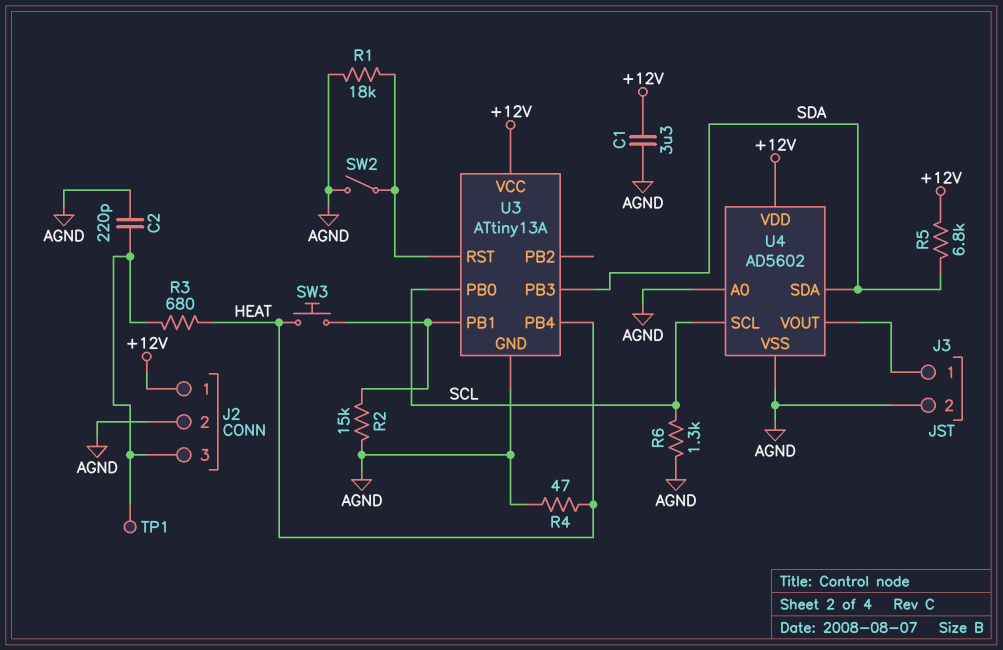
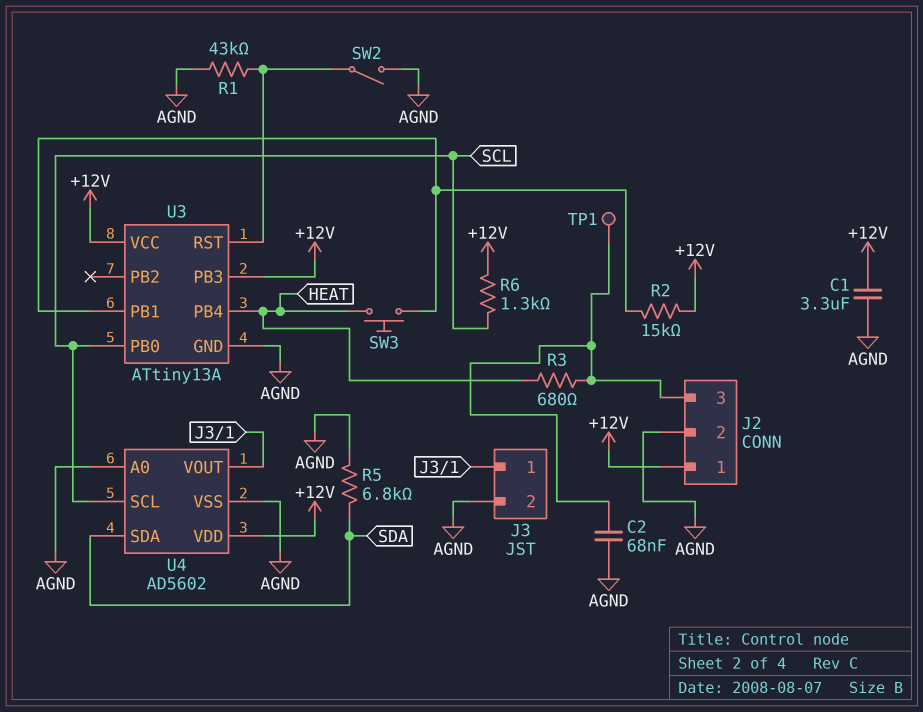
C2: 220pF (AGND, J2/3) -> 68nF (AGND, J2/3)
R1: 18k (AGND, U3/RST) -> 43k (AGND, U3/RST)
R2: 15k (AGND, U3/PB1) -> 15k (+12V, U3/PB1)
R4: 47 (AGND, HEAT) -> none
R5: 6.8k (+12V, SDA) -> 6.8k (AGND, SDA)
R6: 1.3k (AGND, SCL) -> 1.3k (+12V, SCL)
U3 pin PB3: SDA -> +12V

